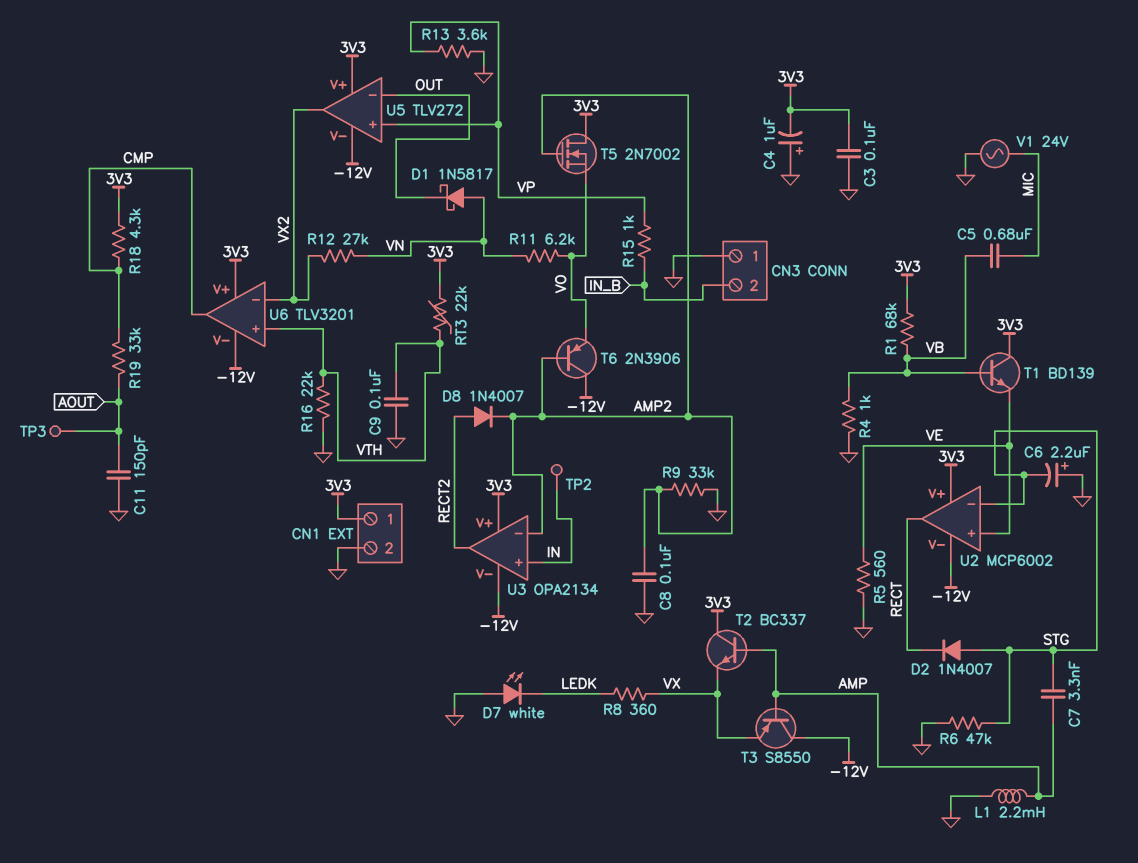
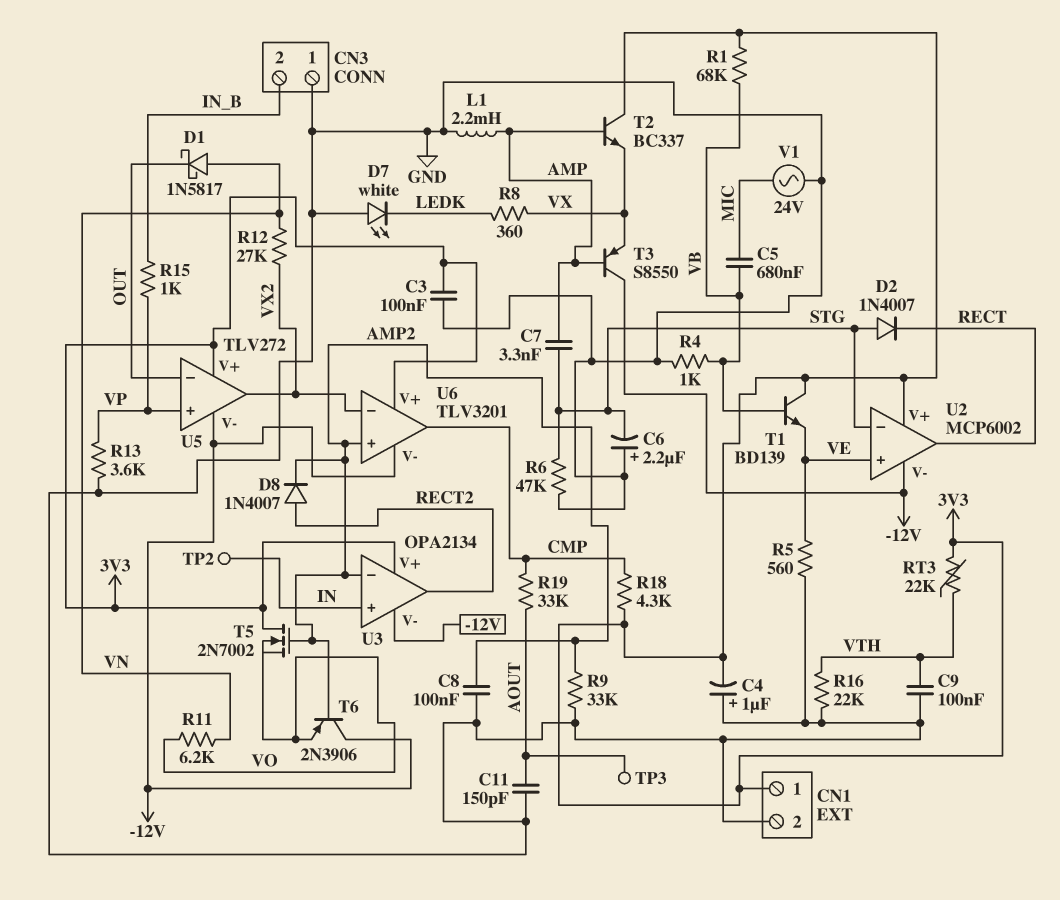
U6 pin in+: VTH -> AMP2

